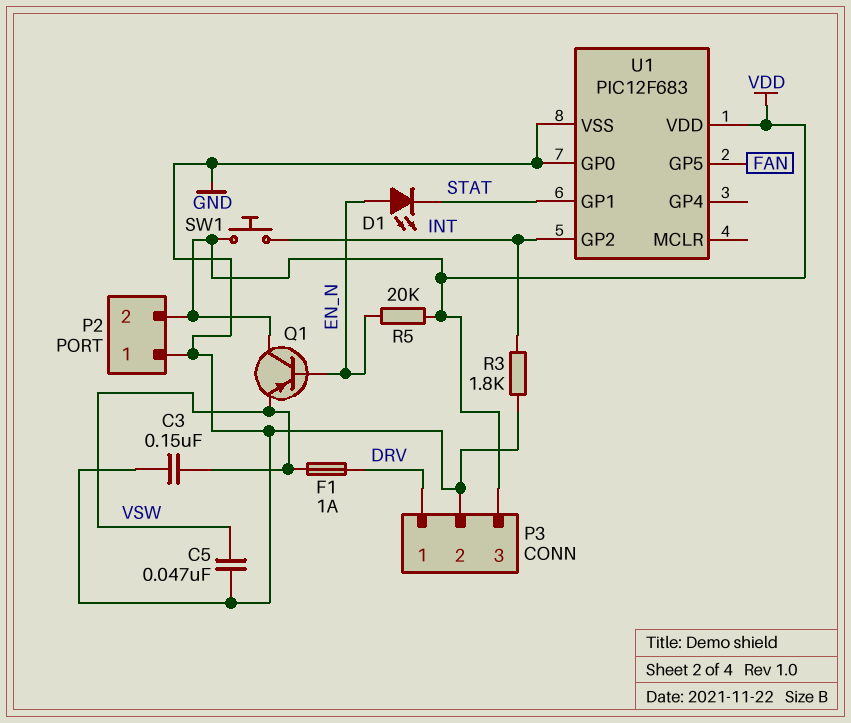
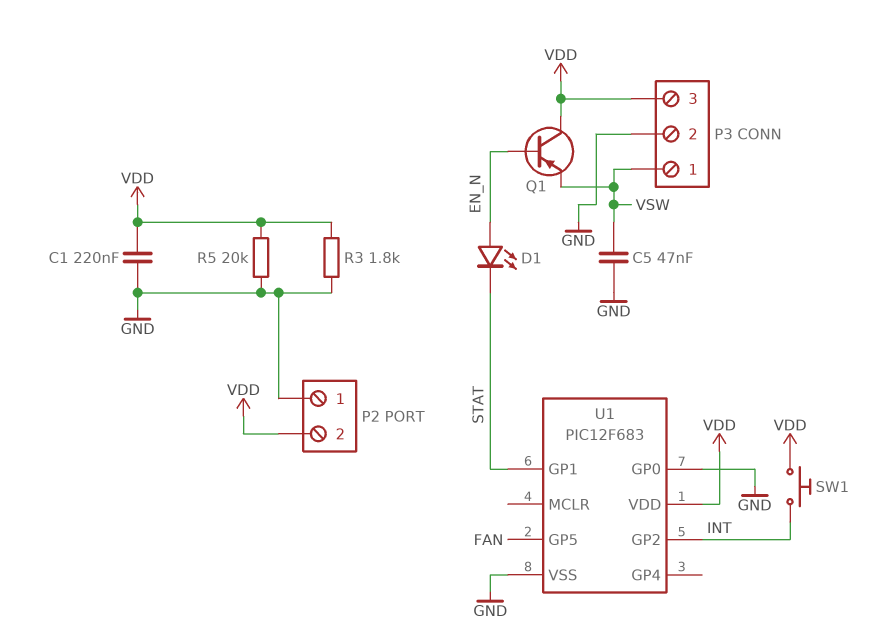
C1: none -> 220nF (GND, VDD)
C3: 150nF (GND, VSW) -> none
F1: 1A (DRV, VSW) -> none
P3 pin 1: DRV -> VSW
R3: 1.8k (GND, INT) -> 1.8k (GND, VDD)
R5: 20k (EN_N, VDD) -> 20k (GND, VDD)

